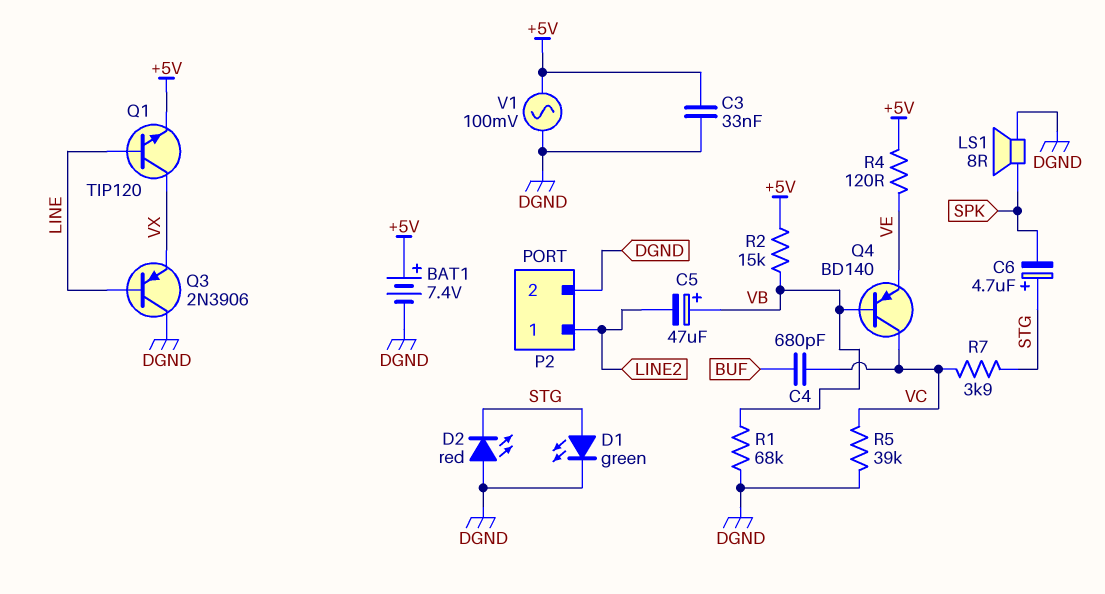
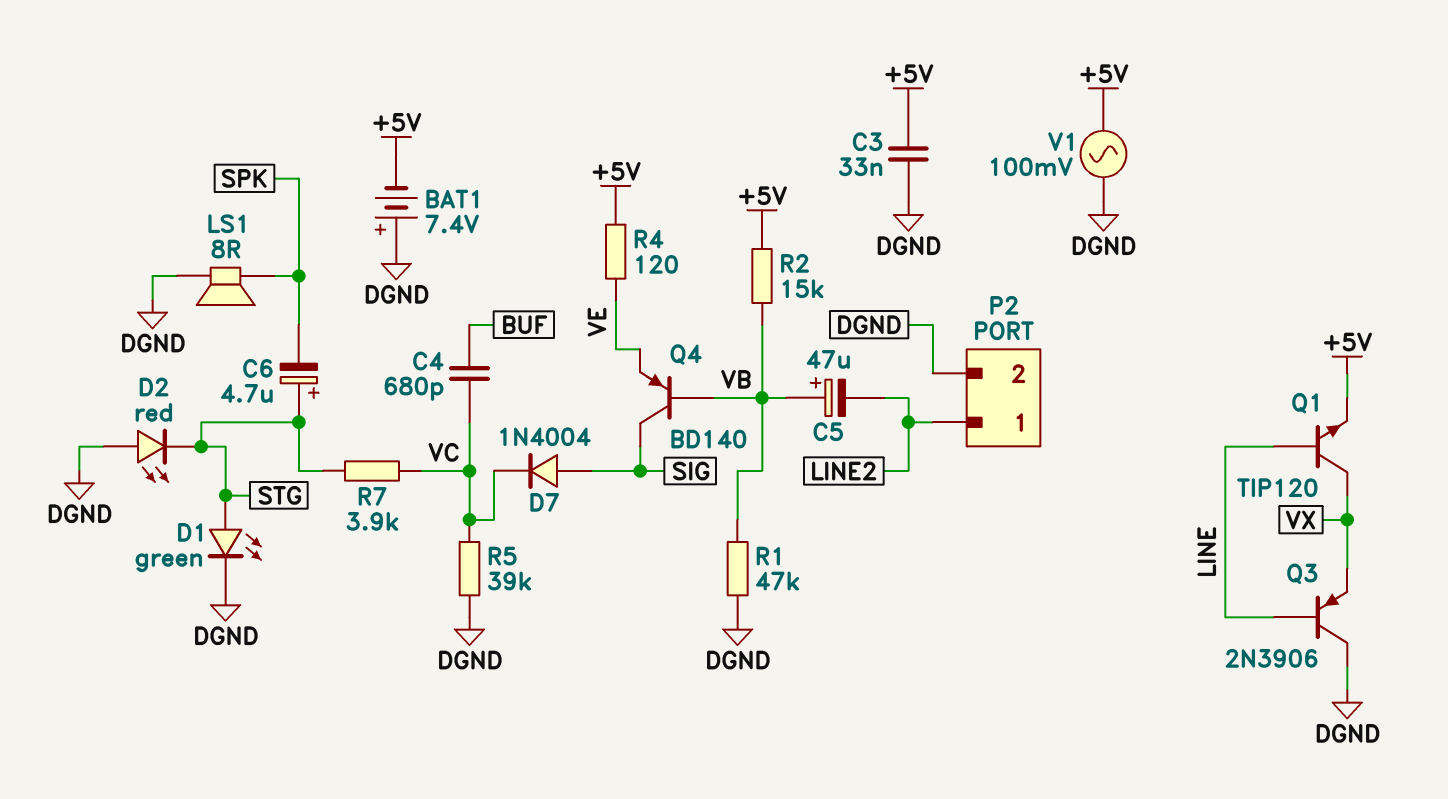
BAT1: 7.4V (plus +5V, minus DGND) -> 7.4V (plus DGND, minus +5V)
D7: none -> diode 1N4004 (A SIG, K VC)
Q4: PNP BD140 (B VB, C VC, E VE) -> PNP BD140 (B VB, C SIG, E VE)
R1: 68k (DGND, VB) -> 47k (DGND, VB)

